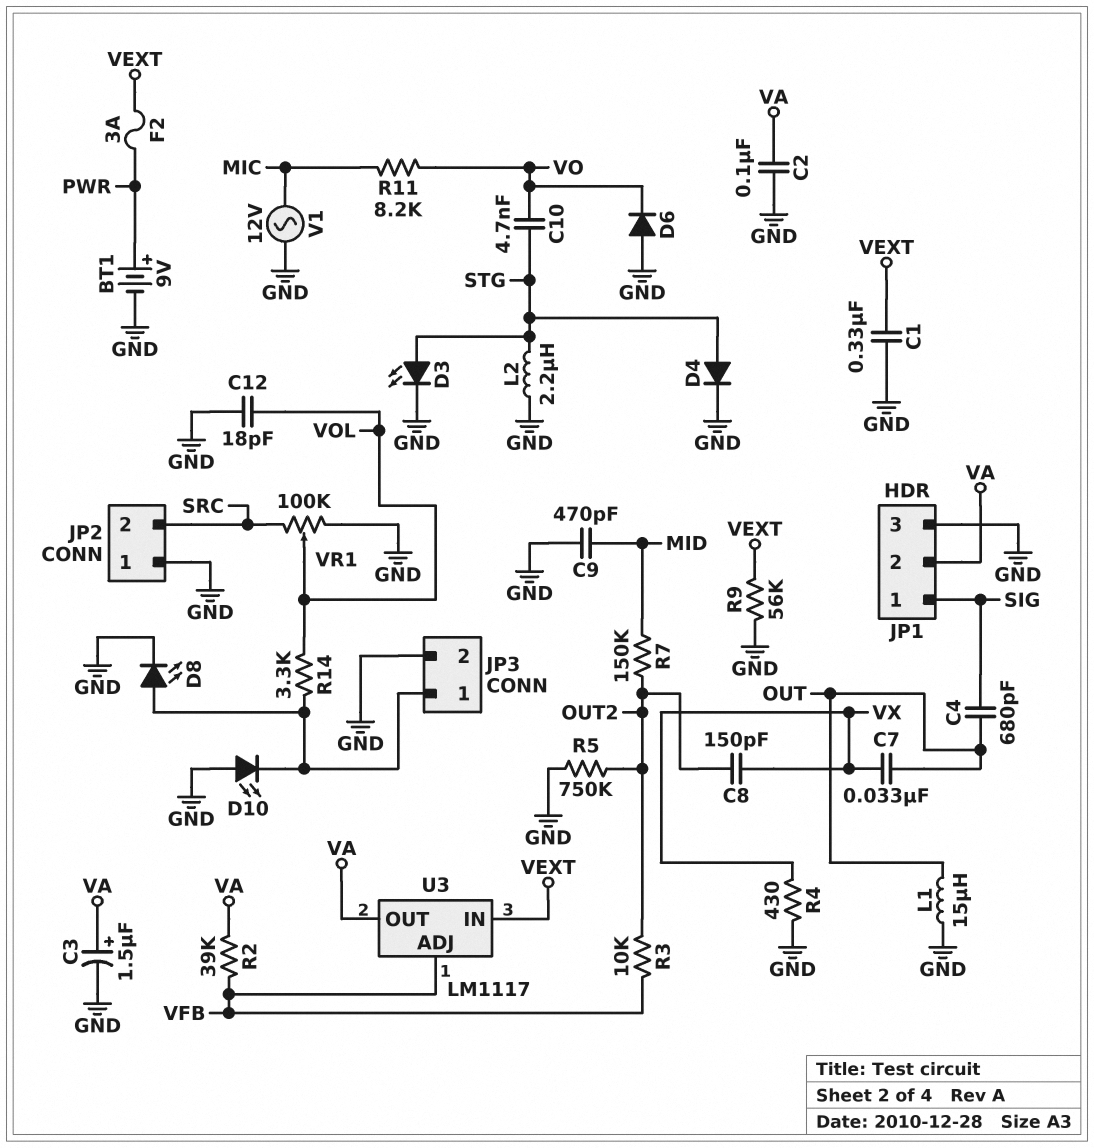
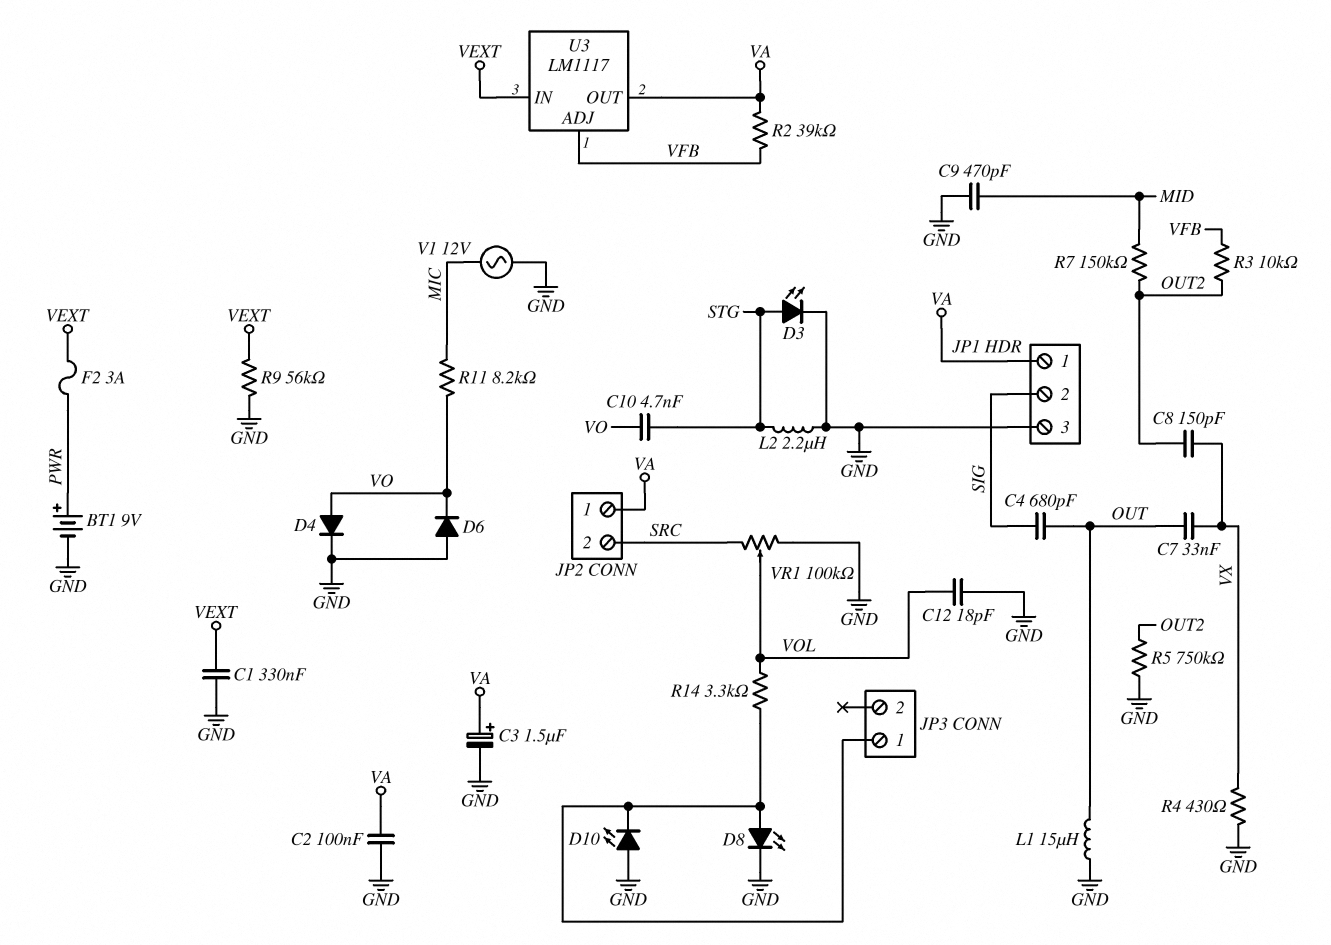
D4: diode (A STG, K GND) -> diode (A VO, K GND)
JP1 pin 1: SIG -> VA
JP1 pin 2: VA -> SIG
JP2 pin 1: GND -> VA
JP3 pin 2: GND -> none

